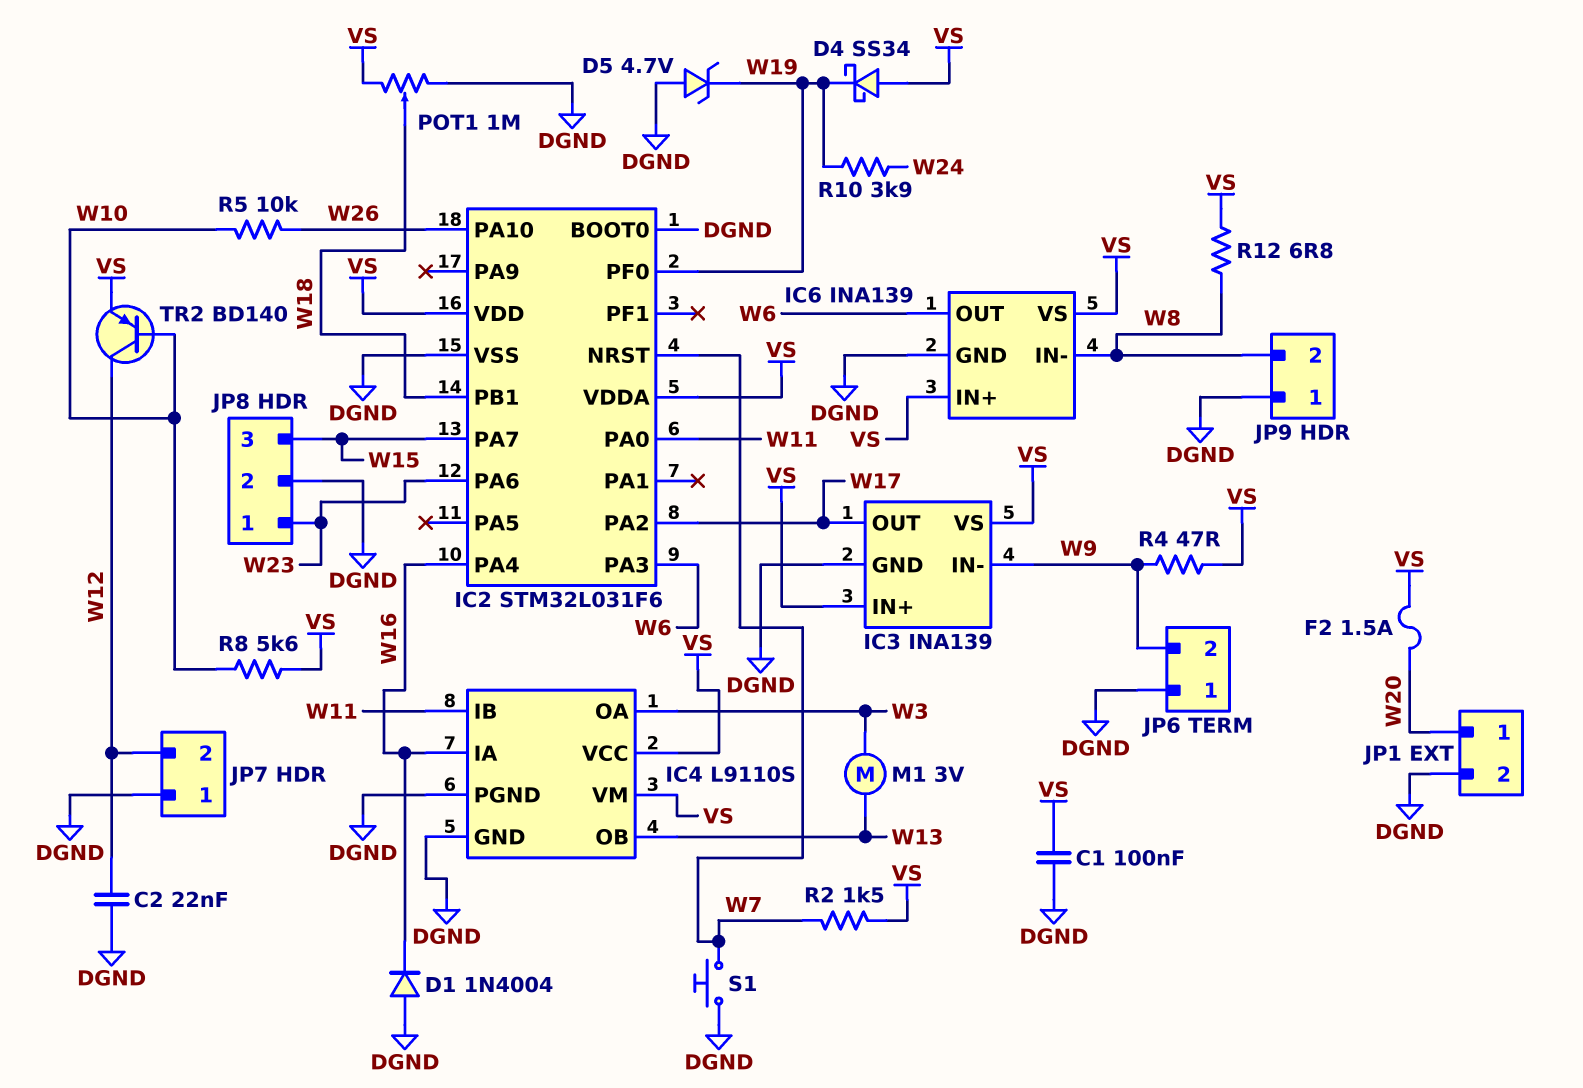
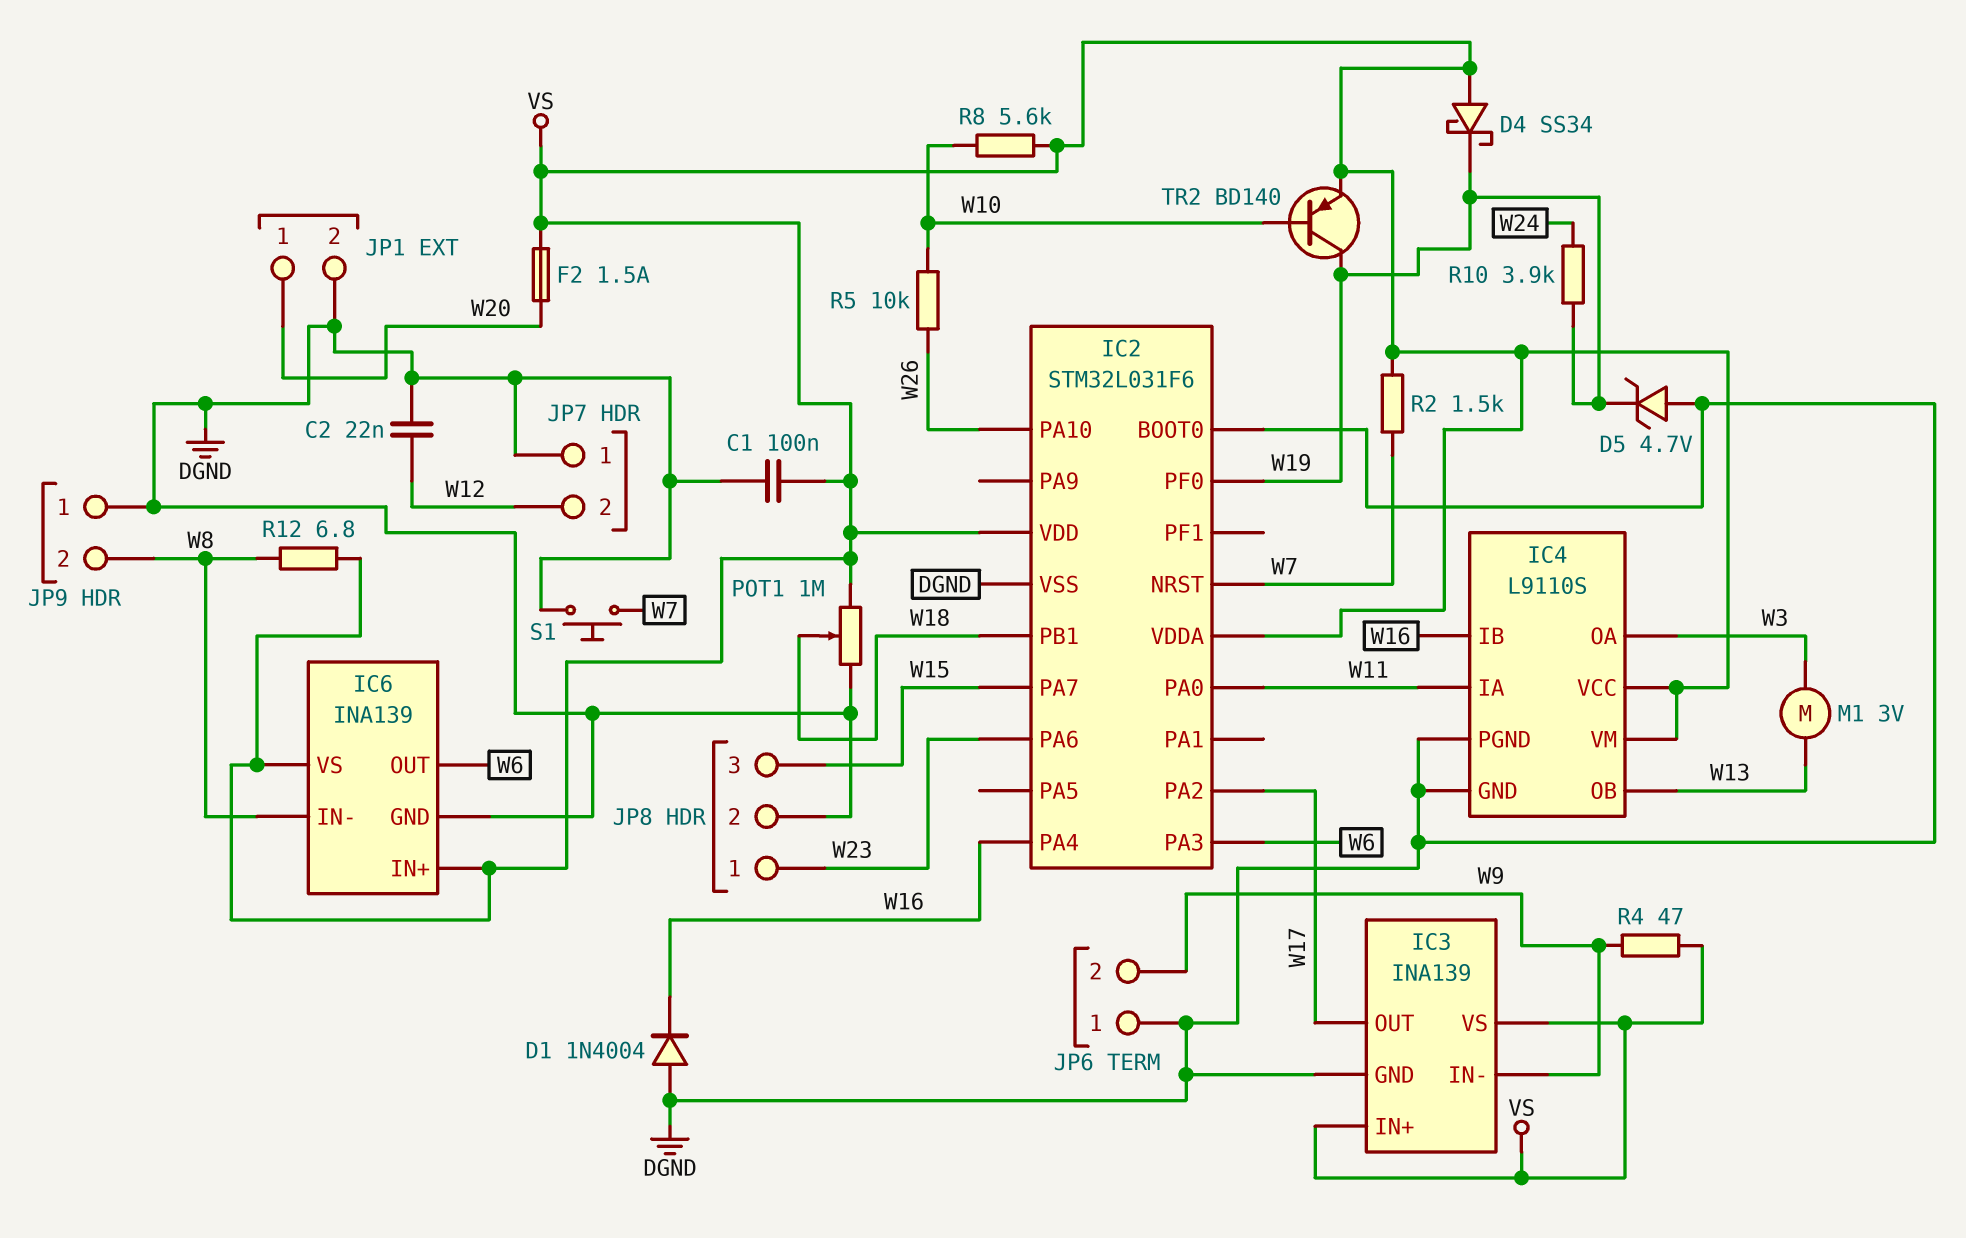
IC4 pin IA: W16 -> W11
IC4 pin IB: W11 -> W16
TR2: PNP BD140 (B W10, C W12, E VS) -> PNP BD140 (B W10, C W19, E VS)

